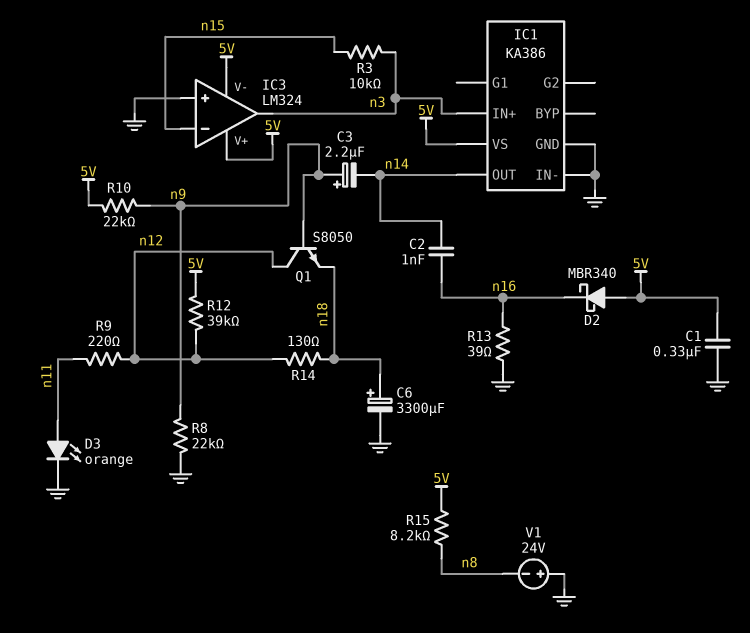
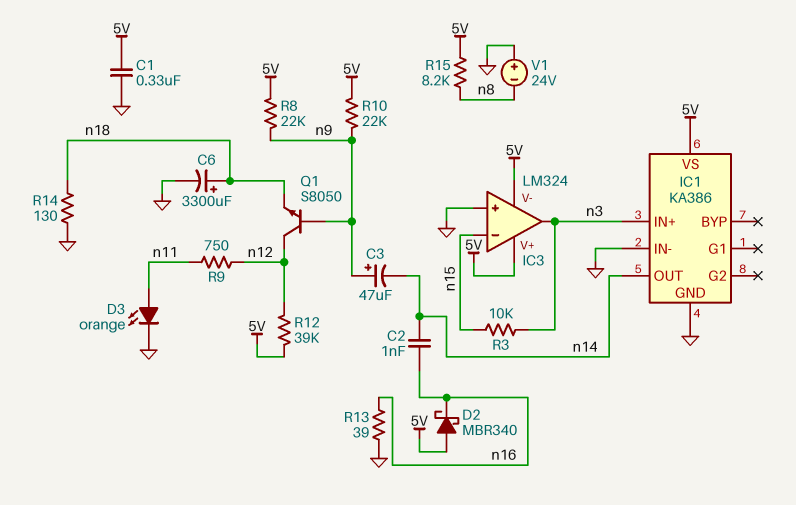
C3: 2.2uF (plus n9, minus n14) -> 47uF (plus n9, minus n14)
R8: 22k (GND, n9) -> 22k (5V, n9)
R9: 220 (n11, n12) -> 750 (n11, n12)
R14: 130 (n12, n18) -> 130 (GND, n18)

